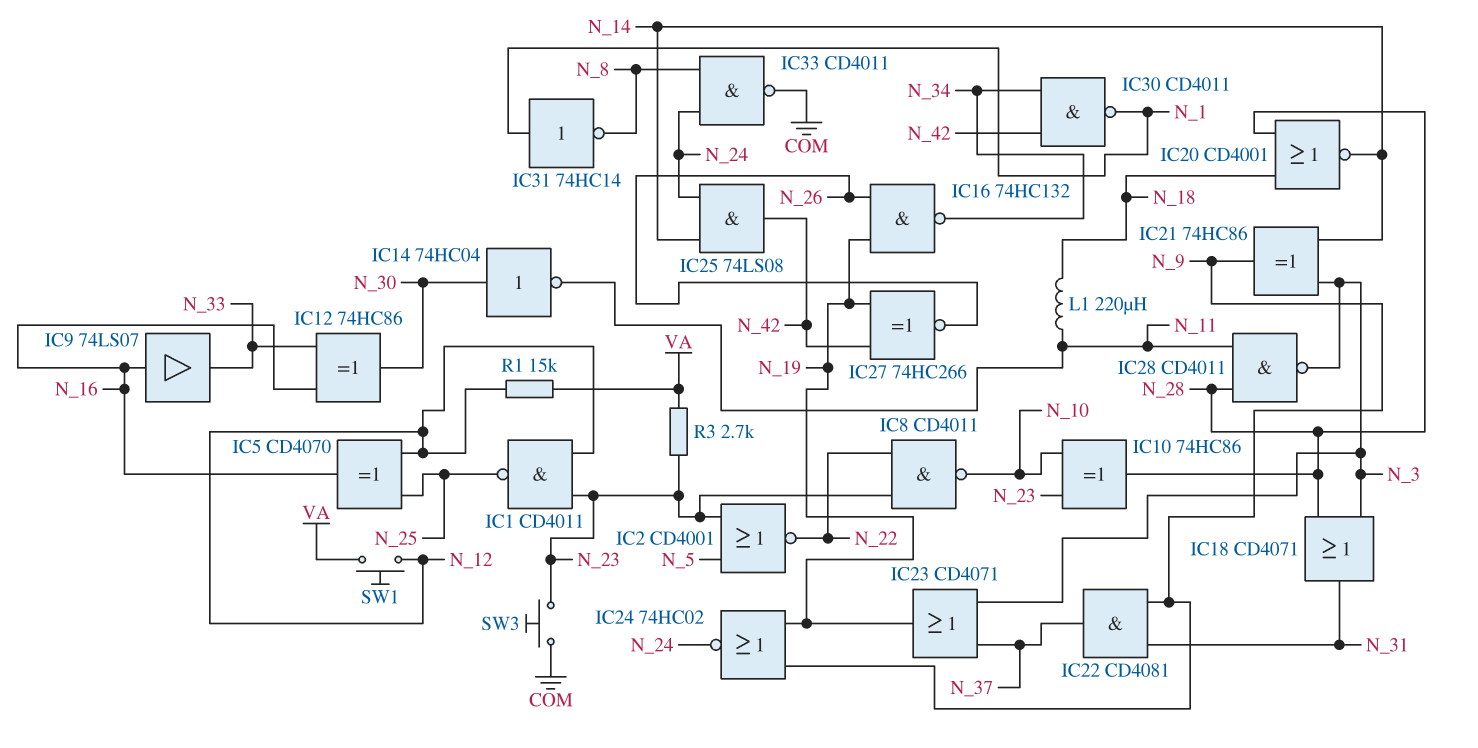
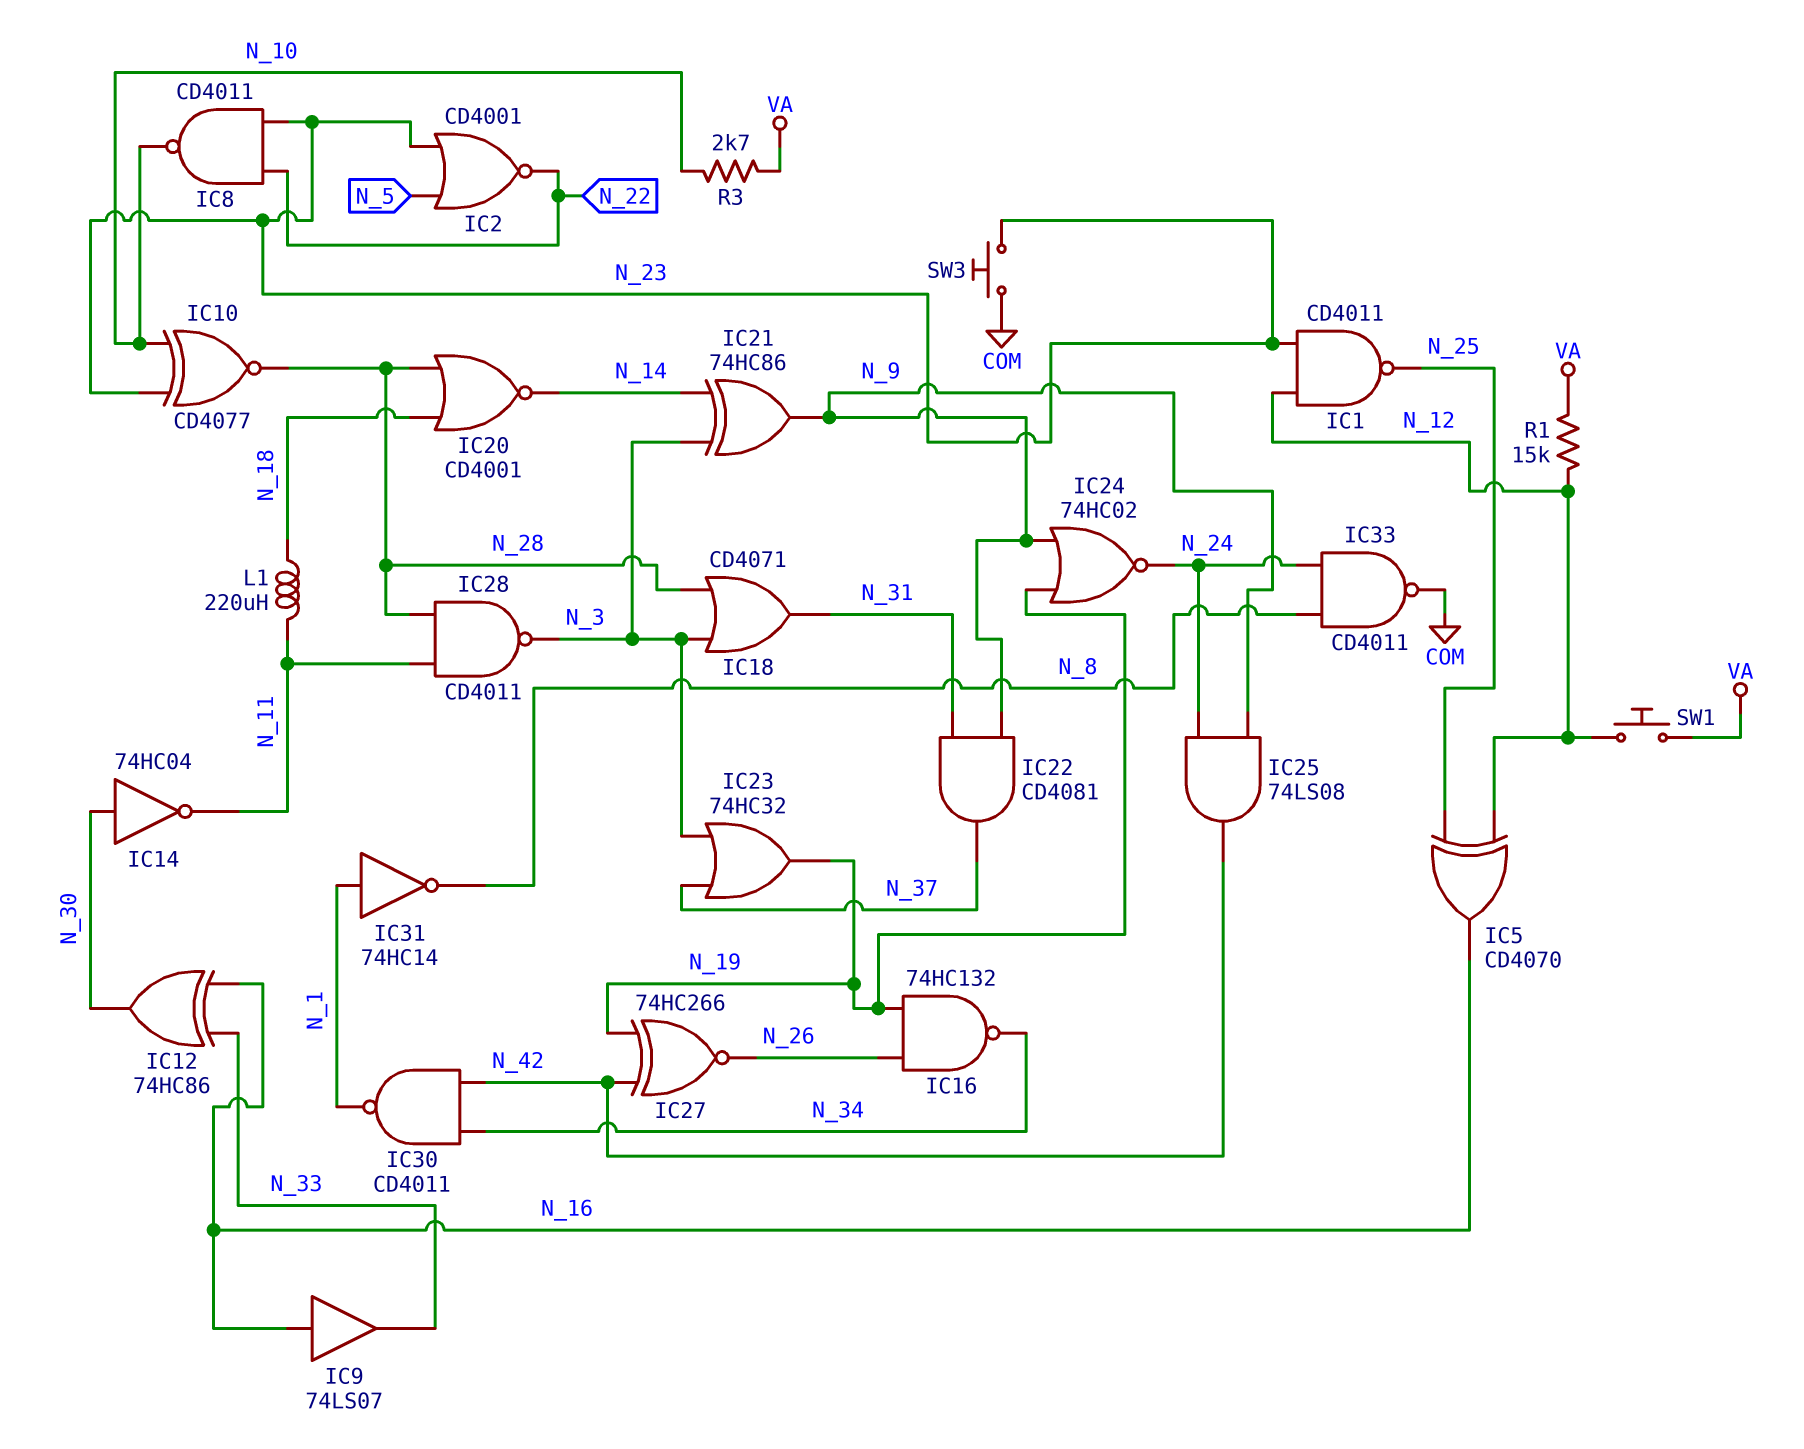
IC10: XOR 74HC86 (in N_10, in N_23, out N_28) -> XNOR CD4077 (in N_10, in N_23, out N_28)
IC23: OR CD4071 (in N_3, in N_37, out N_19) -> OR 74HC32 (in N_3, in N_37, out N_19)
IC25: AND 74LS08 (in N_14, in N_24, out N_42) -> AND 74LS08 (in N_9, in N_24, out N_42)
R3: 2.7k (N_23, VA) -> 2.7k (N_10, VA)

